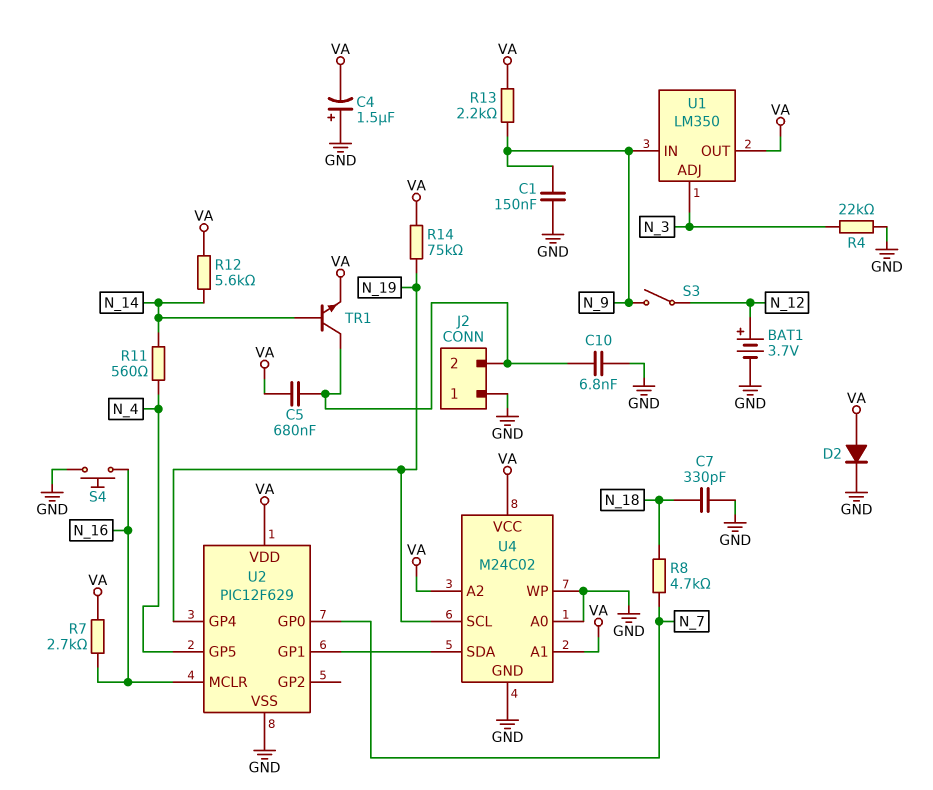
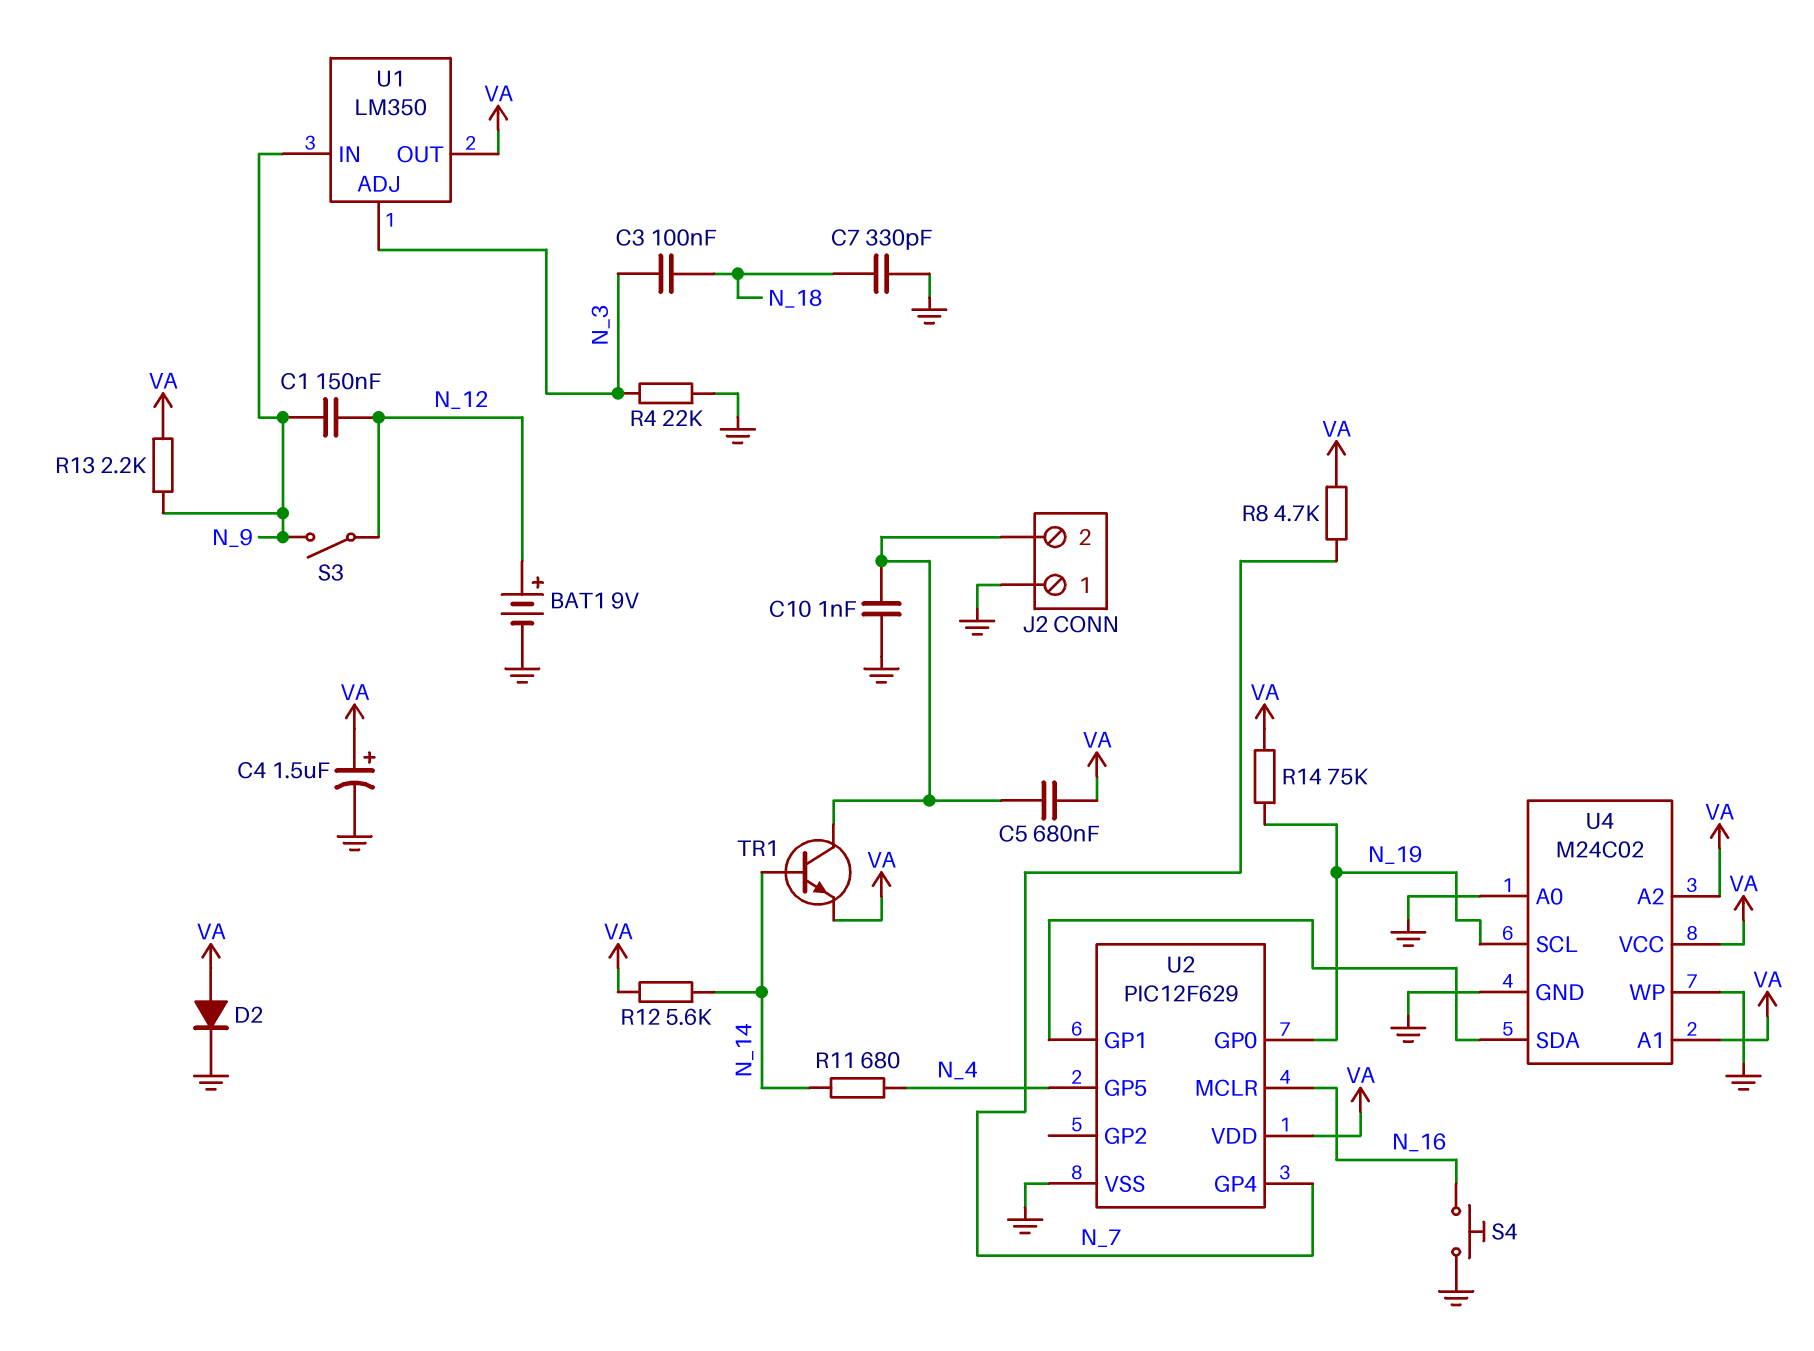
BAT1: 3.7V (plus N_12, minus GND) -> 9V (plus N_12, minus GND)
C1: 150nF (GND, N_9) -> 150nF (N_9, N_12)
C3: none -> 100nF (N_3, N_18)
C4: 1.5uF (plus GND, minus VA) -> 1.5uF (plus VA, minus GND)
C10: 6.8nF (GND, J2/2) -> 1nF (GND, J2/2)
R7: 2.7k (N_16, VA) -> none
R8: 4.7k (N_7, N_18) -> 4.7k (N_7, VA)
R11: 560 (N_4, N_14) -> 680 (N_4, N_14)
U2 pin GP0: N_7 -> N_19
U2 pin GP4: N_19 -> N_7

